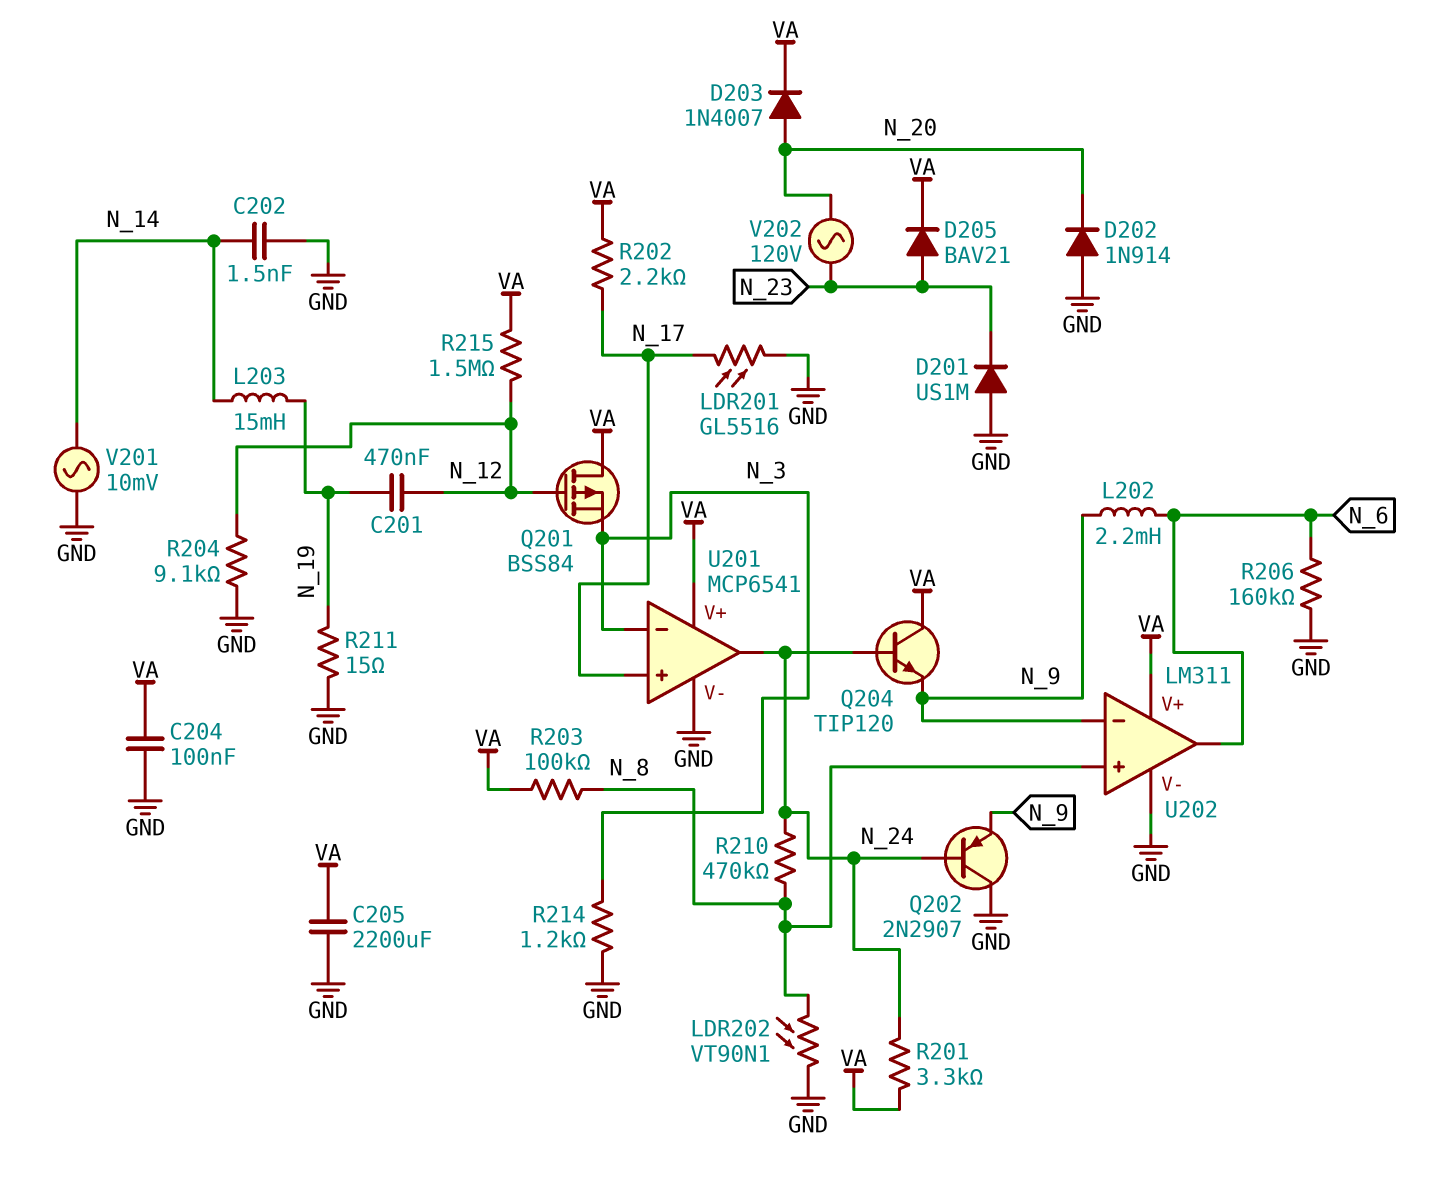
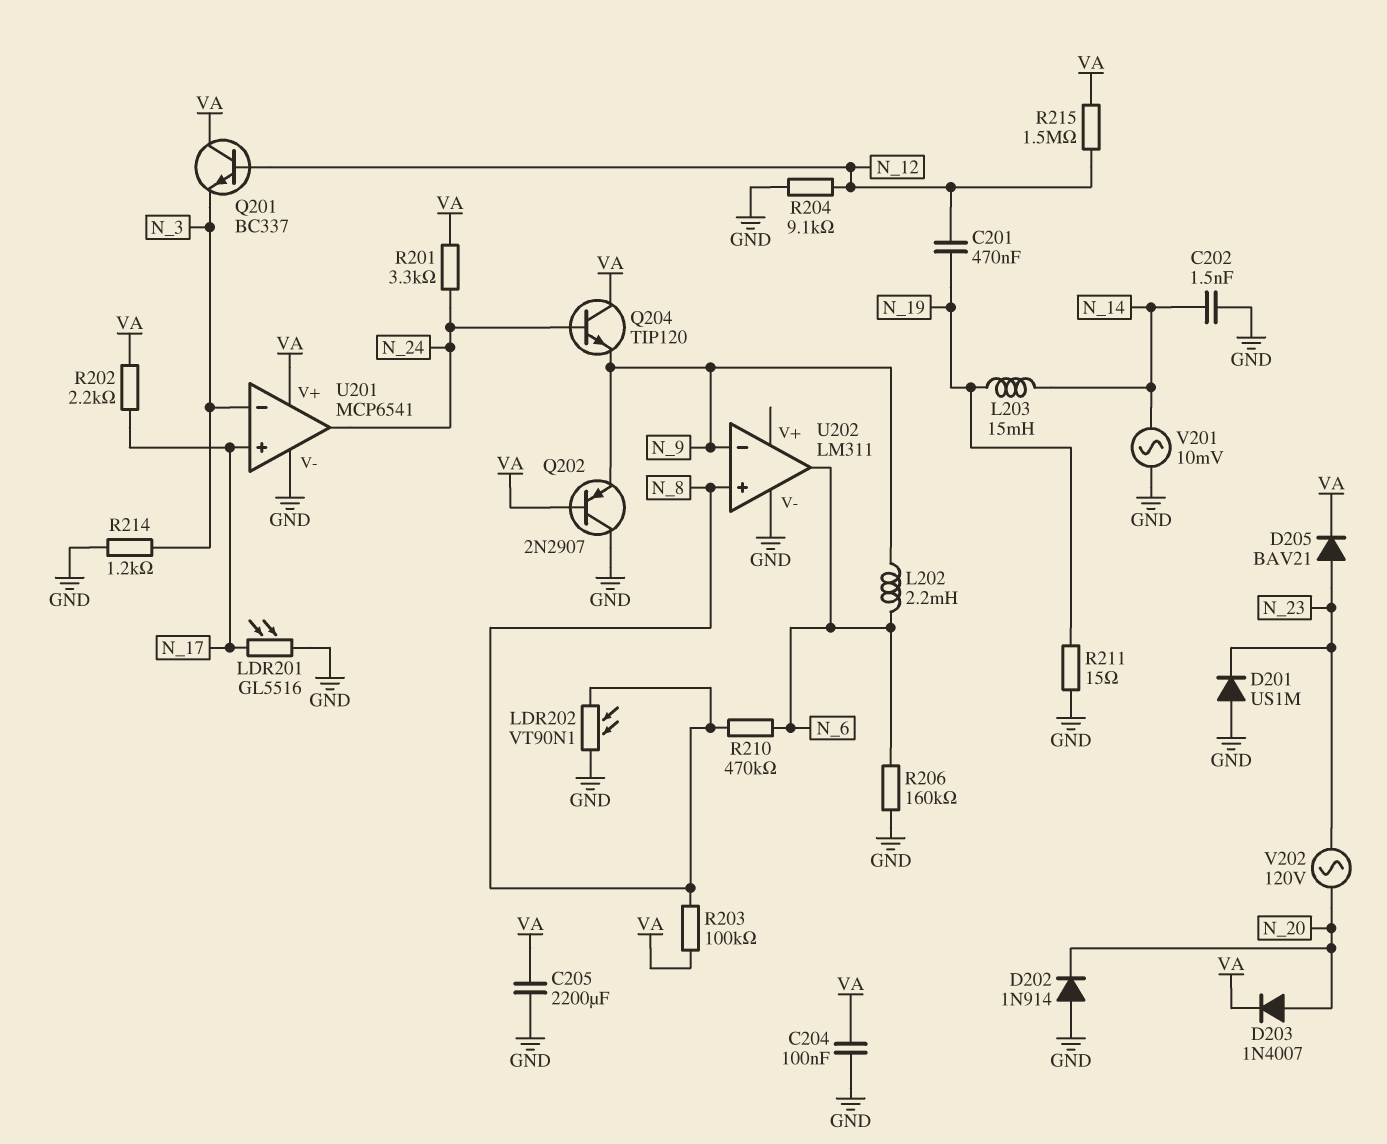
Q201: PMOS BSS84 (G N_12, D VA, S N_3) -> NPN BC337 (B N_12, C VA, E N_3)
Q202: PNP 2N2907 (B N_24, C GND, E N_9) -> PNP 2N2907 (B VA, C GND, E N_9)
R210: 470k (N_8, N_24) -> 470k (N_6, N_8)
U202 pin V+: VA -> none

